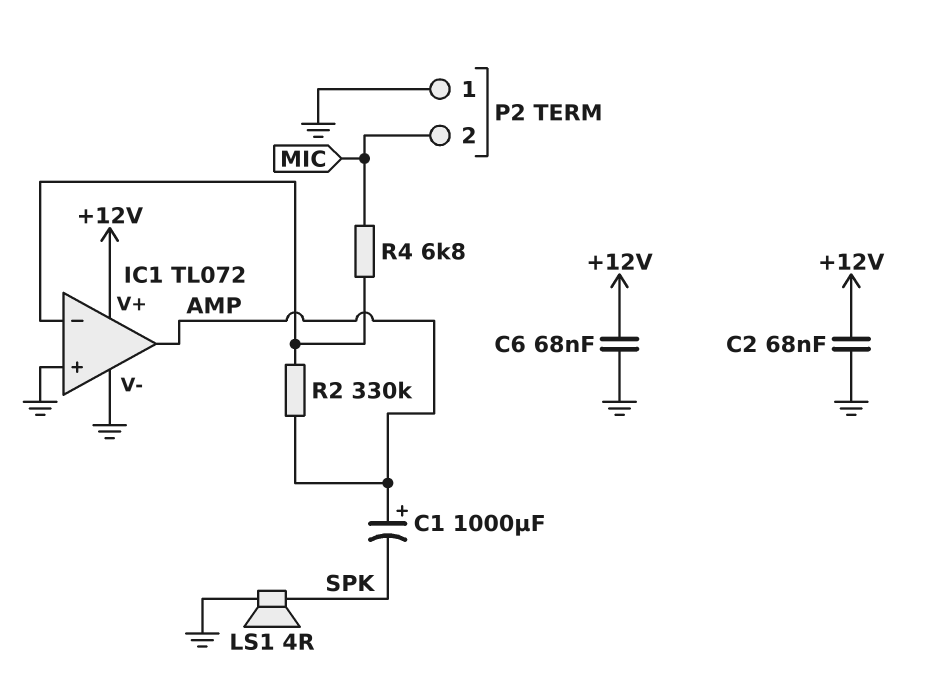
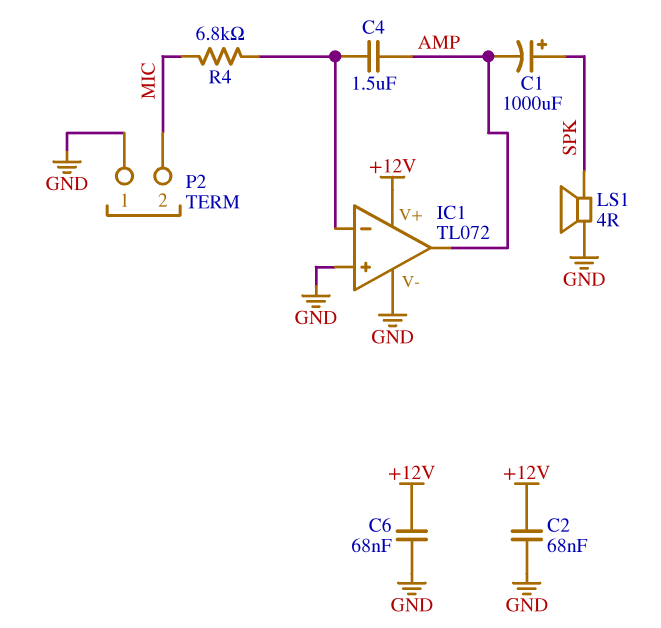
C1: 1000uF (plus AMP, minus SPK) -> 1000uF (plus SPK, minus AMP)
C4: none -> 1.5uF (AMP, IC1/in-)
R2: 330k (AMP, IC1/in-) -> none

